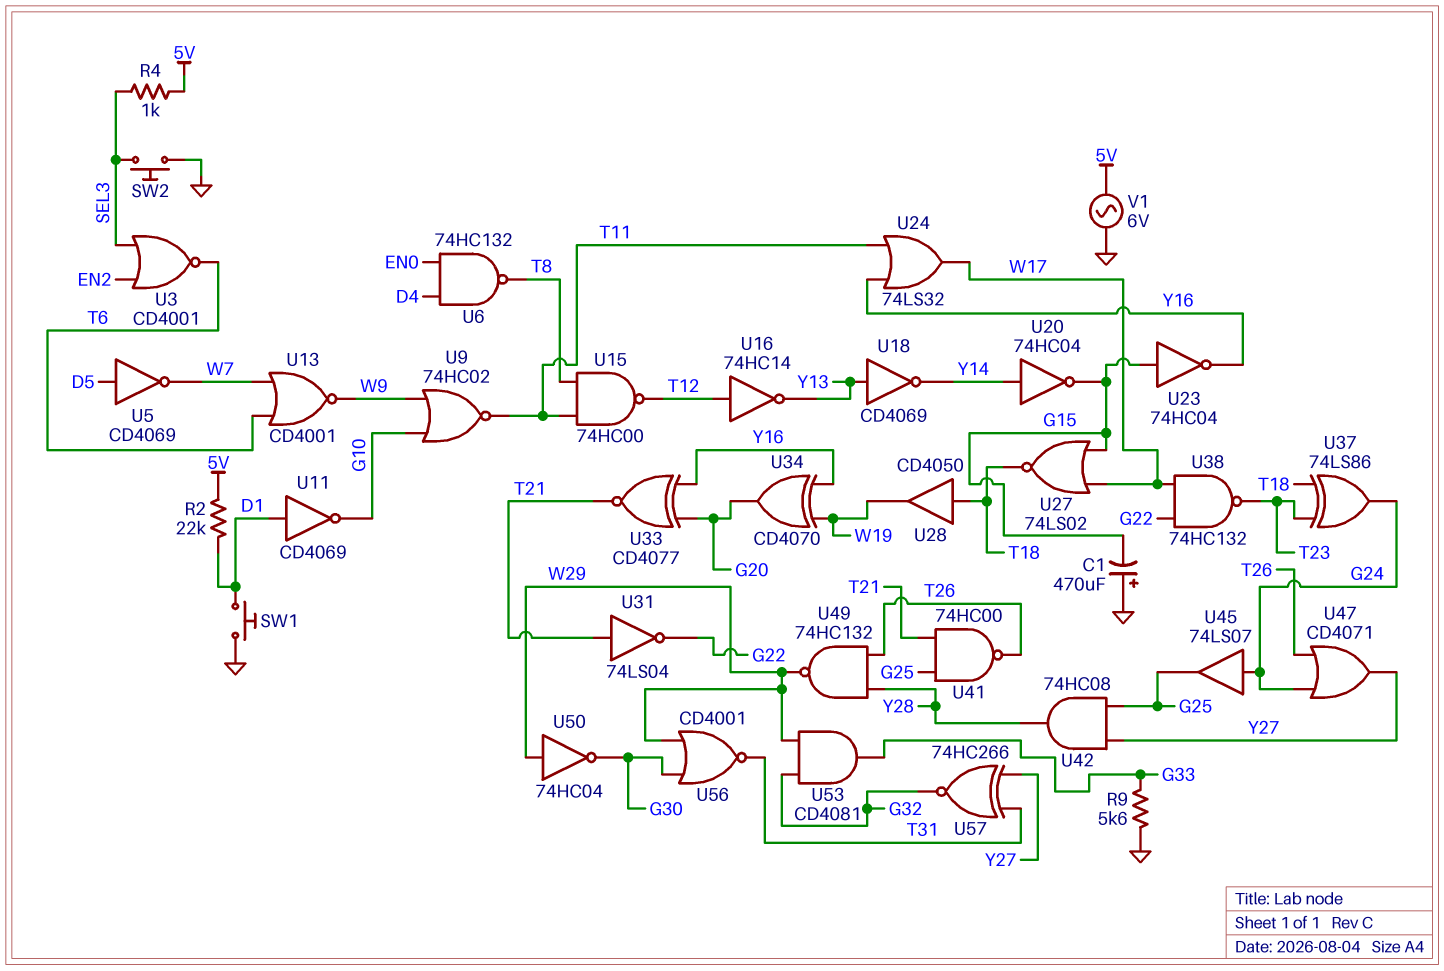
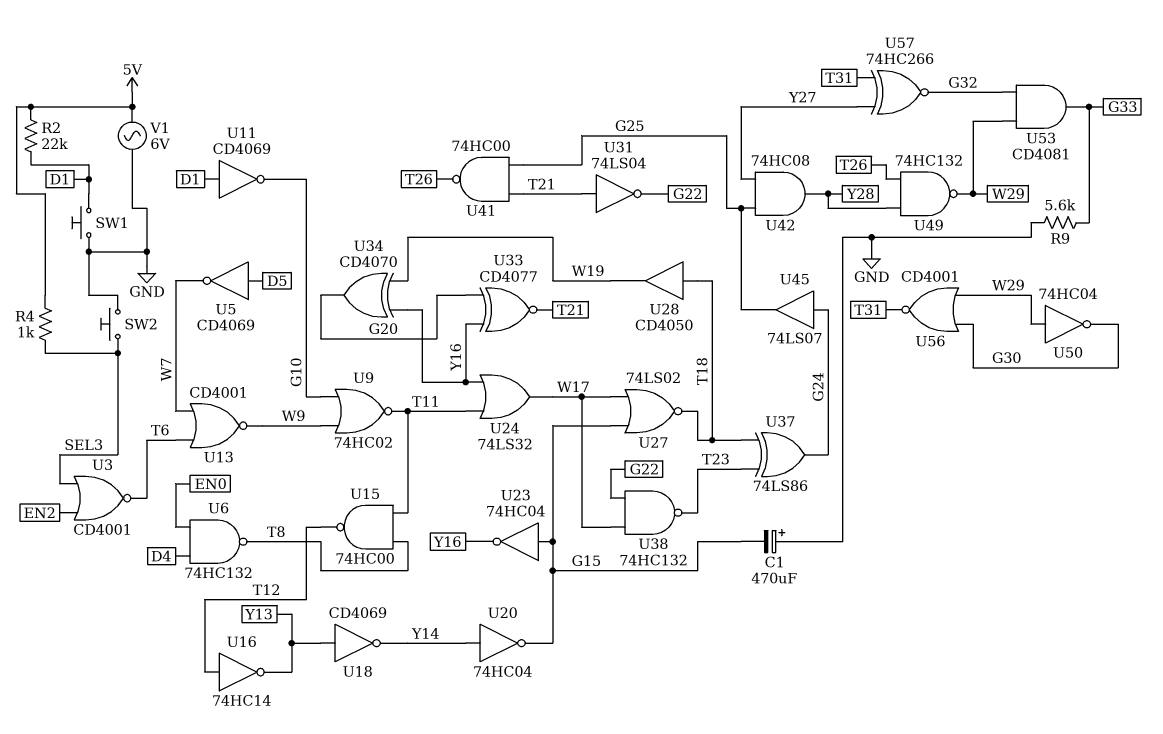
U47: OR CD4071 (in G24, in T26, out Y27) -> none

